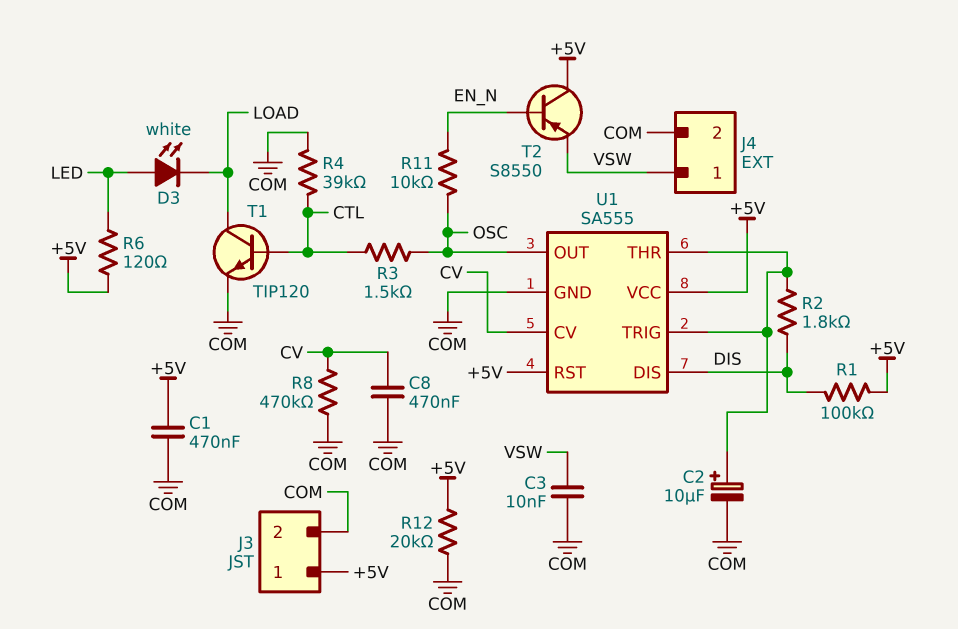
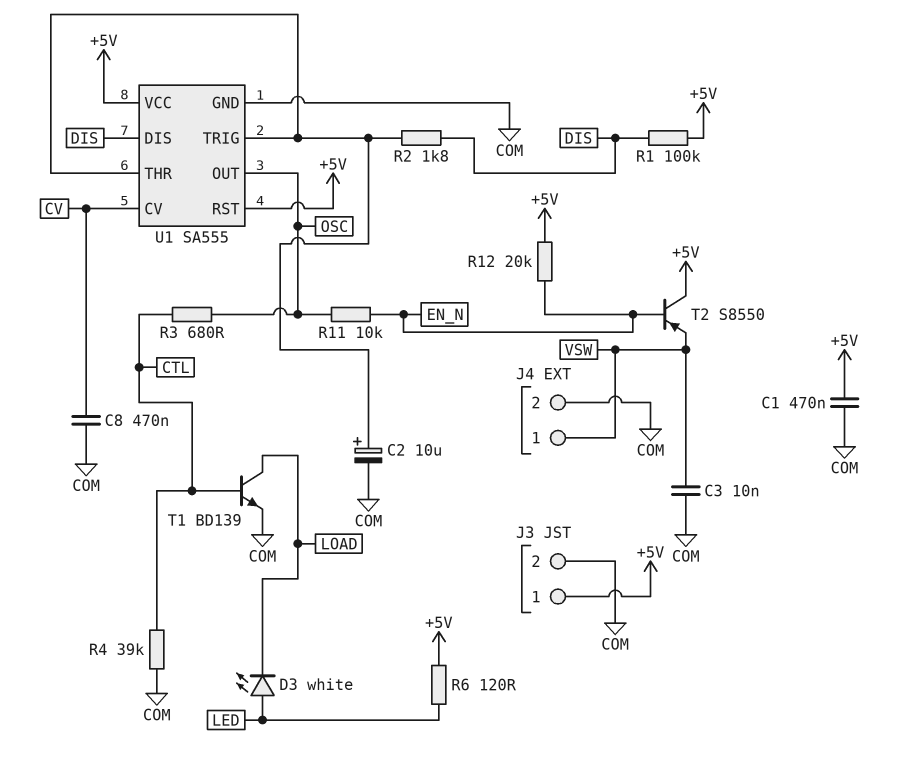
R3: 1.5k (CTL, OSC) -> 680 (CTL, OSC)
R8: 470k (COM, CV) -> none
R12: 20k (+5V, COM) -> 20k (+5V, EN_N)
T1: NPN TIP120 (B CTL, C LOAD, E COM) -> NPN BD139 (B CTL, C LOAD, E COM)

